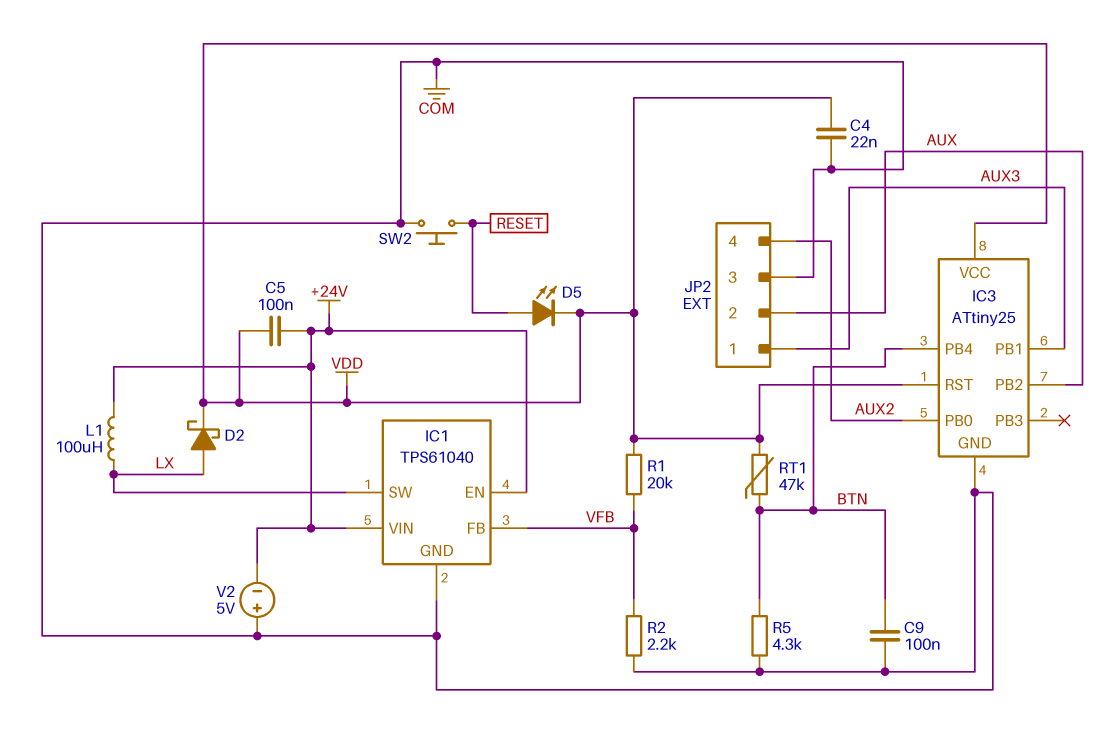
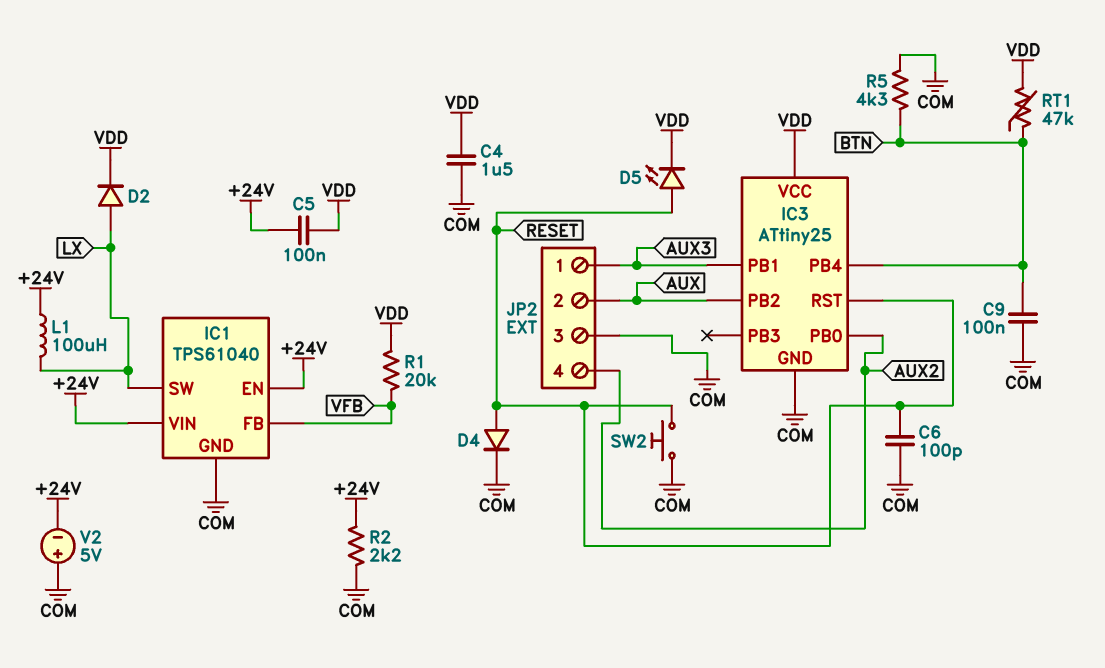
C4: 22nF (COM, VDD) -> 1.5uF (COM, VDD)
C6: none -> 100pF (COM, RESET)
D2: schottky (A LX, K VDD) -> diode (A LX, K VDD)
D4: none -> diode (A RESET, K COM)
IC3 pin RST: VDD -> RESET
R2: 2.2k (COM, VFB) -> 2.2k (+24V, COM)

